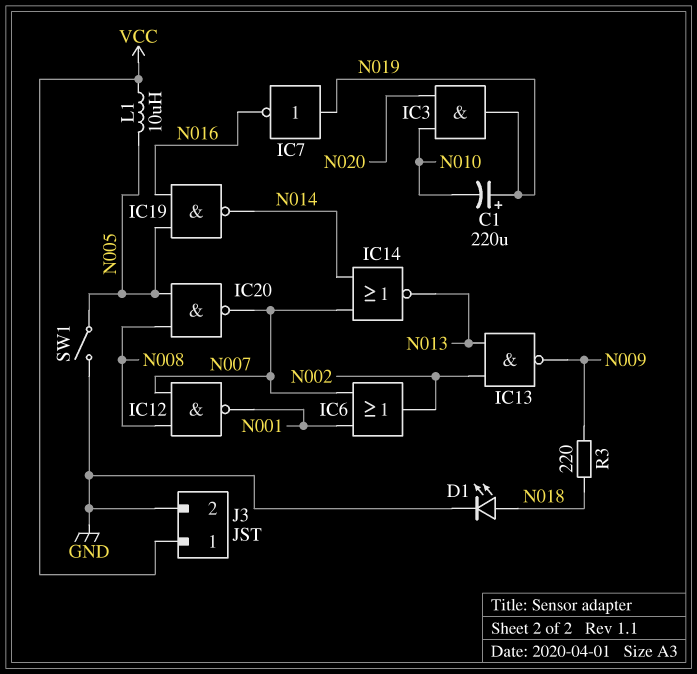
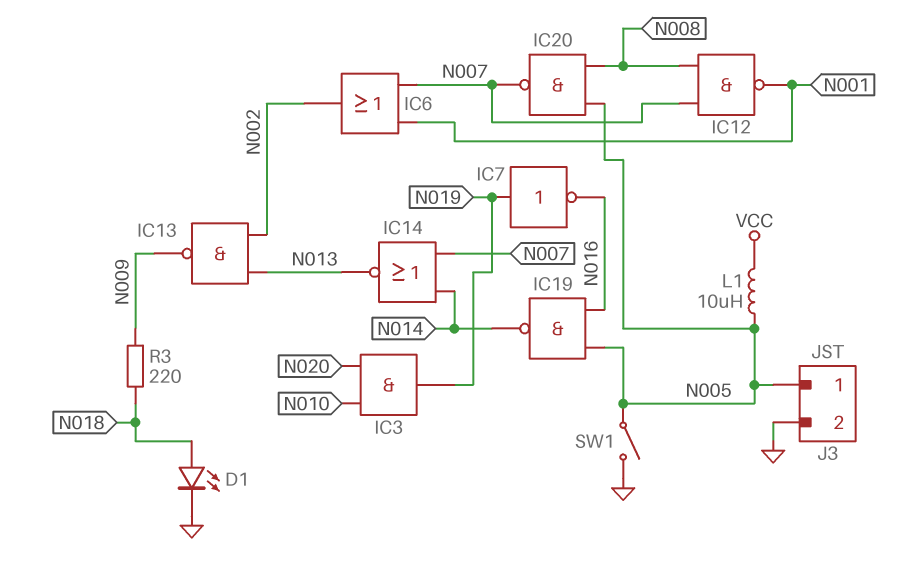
C1: 220uF (plus N019, minus N010) -> none
J3 pin 1: VCC -> N005

